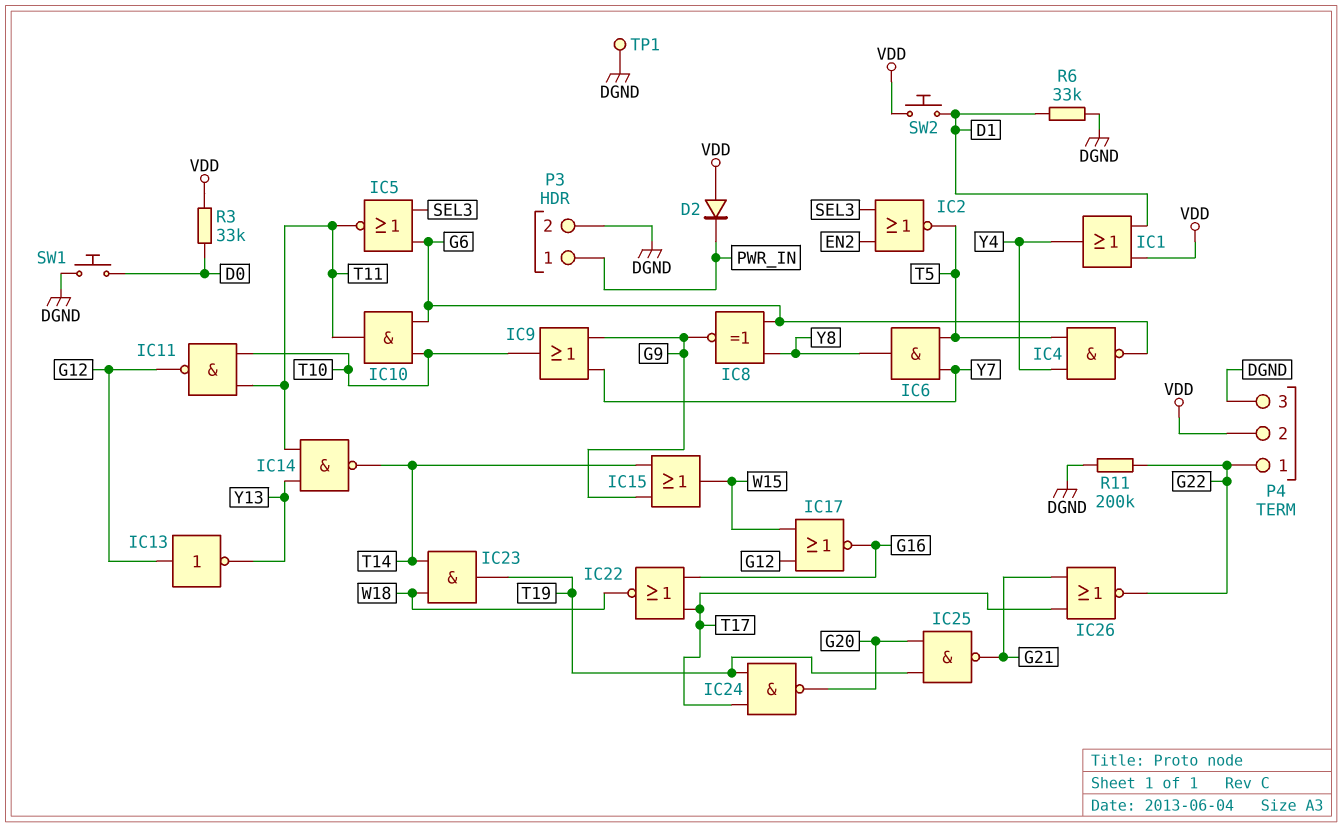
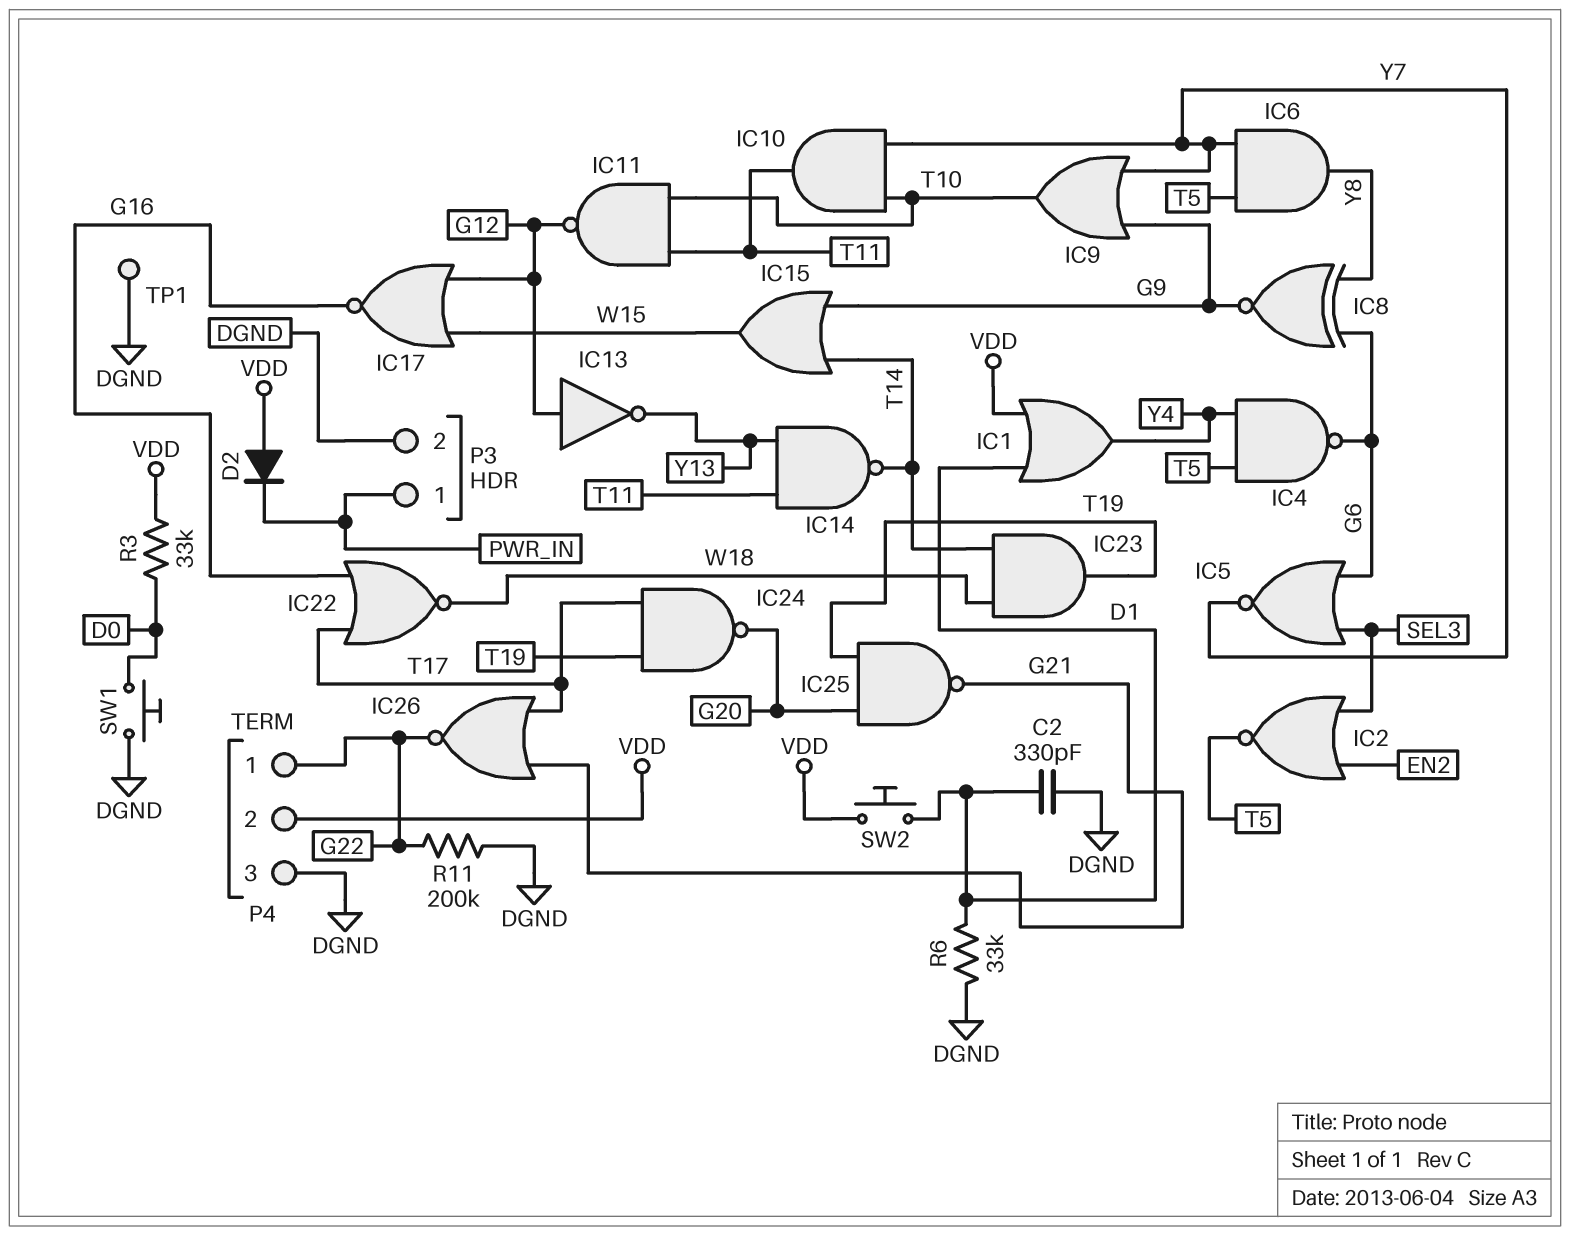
C2: none -> 330pF (D1, DGND)
IC5: NOR (in G6, in SEL3, out T11) -> NOR (in G6, in SEL3, out Y7)
IC10: AND (in G6, in T10, out T11) -> AND (in T10, in Y7, out T11)

